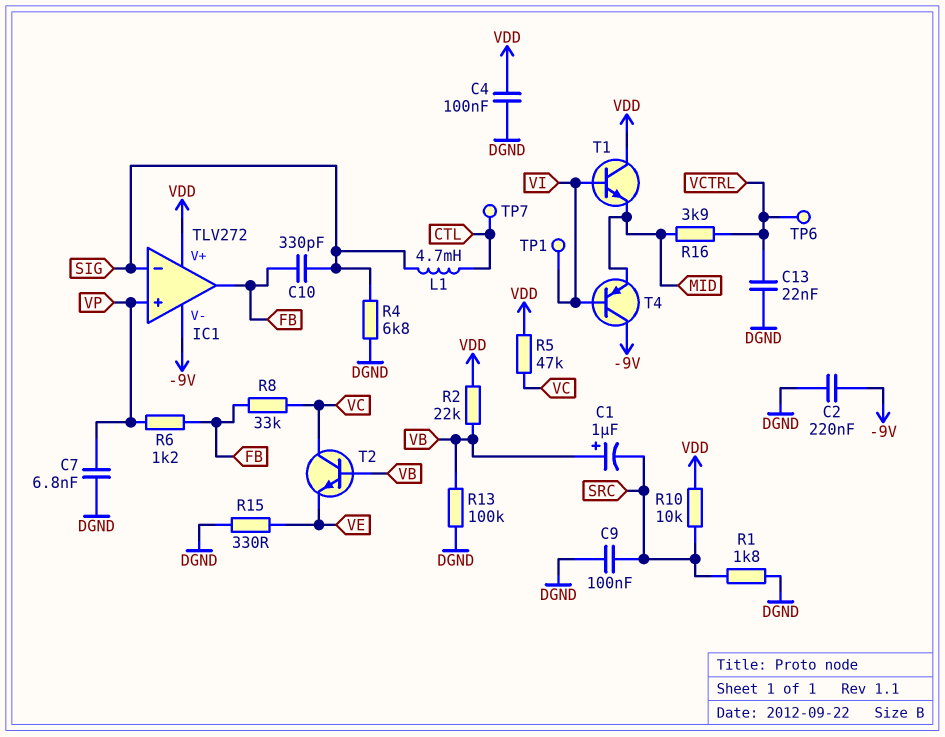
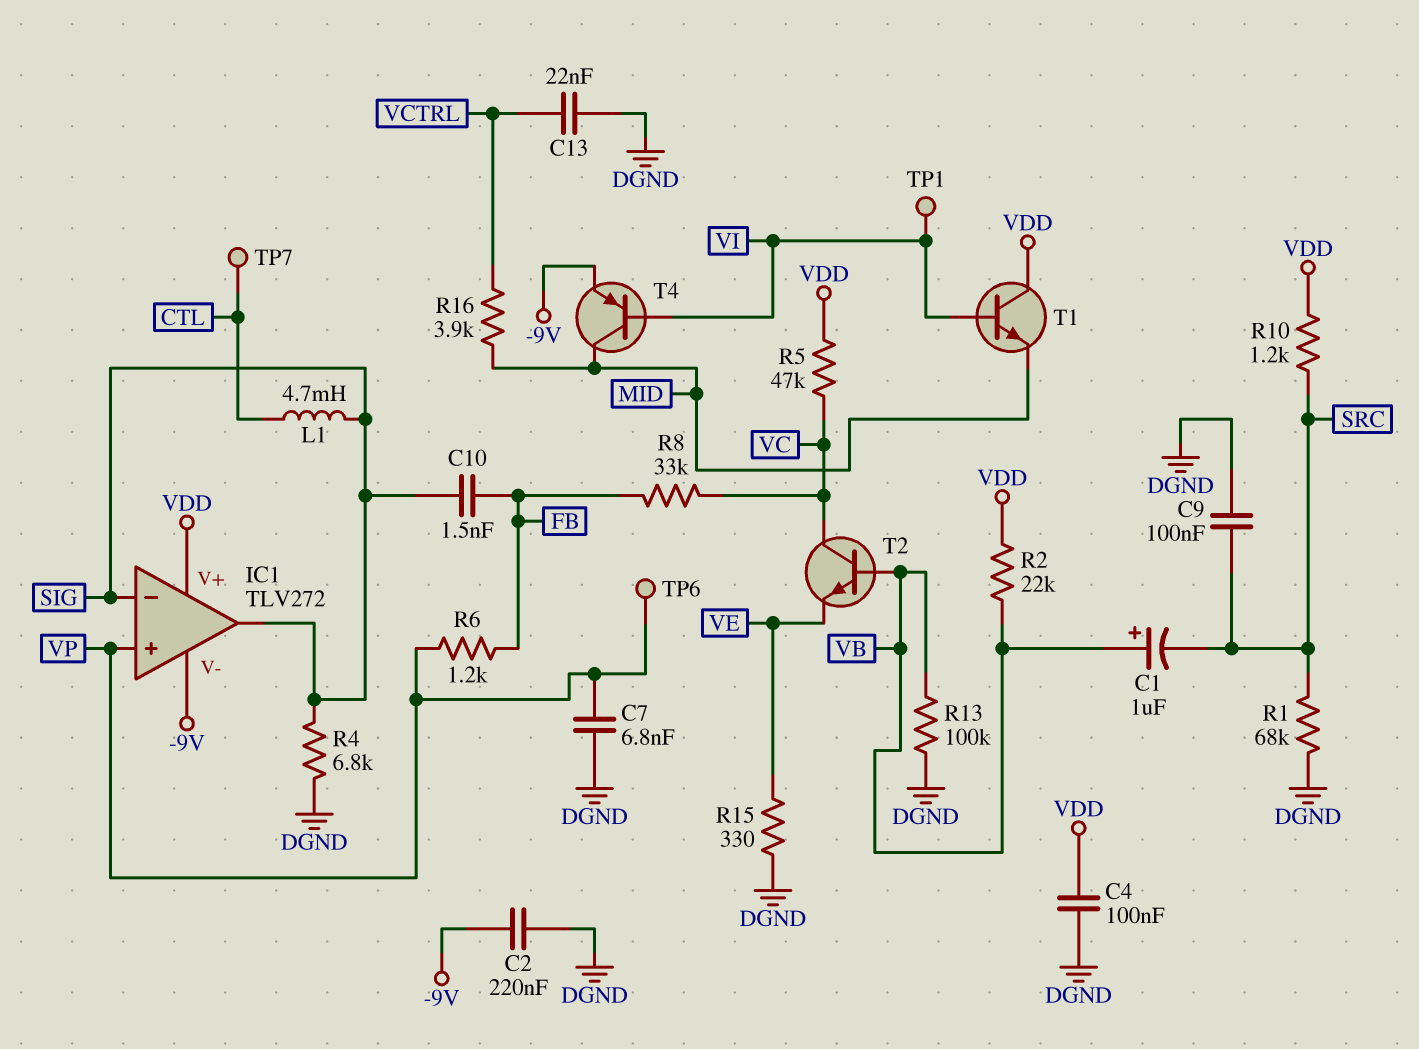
C10: 330pF (FB, SIG) -> 1.5nF (FB, SIG)
IC1 pin out: FB -> SIG
R1: 1.8k (DGND, SRC) -> 68k (DGND, SRC)
R10: 10k (SRC, VDD) -> 1.2k (SRC, VDD)
T4: PNP (B VI, C -9V, E MID) -> PNP (B VI, C MID, E -9V)
TP6: test point (VCTRL) -> test point (VP)

